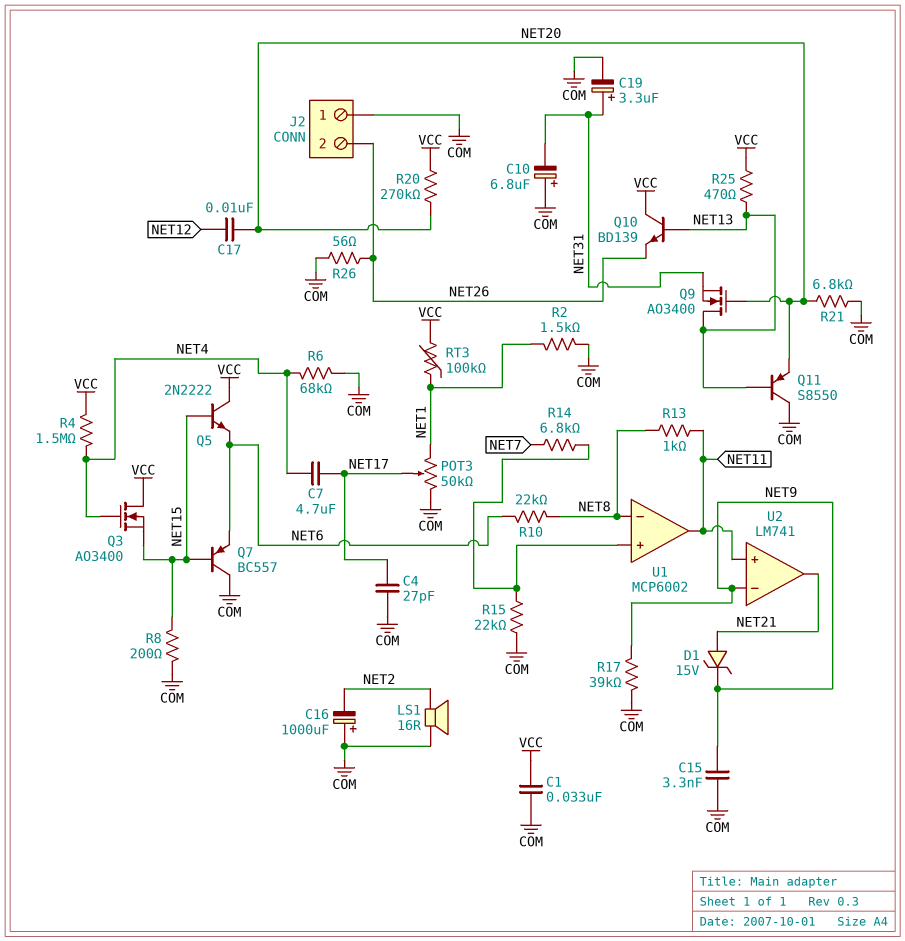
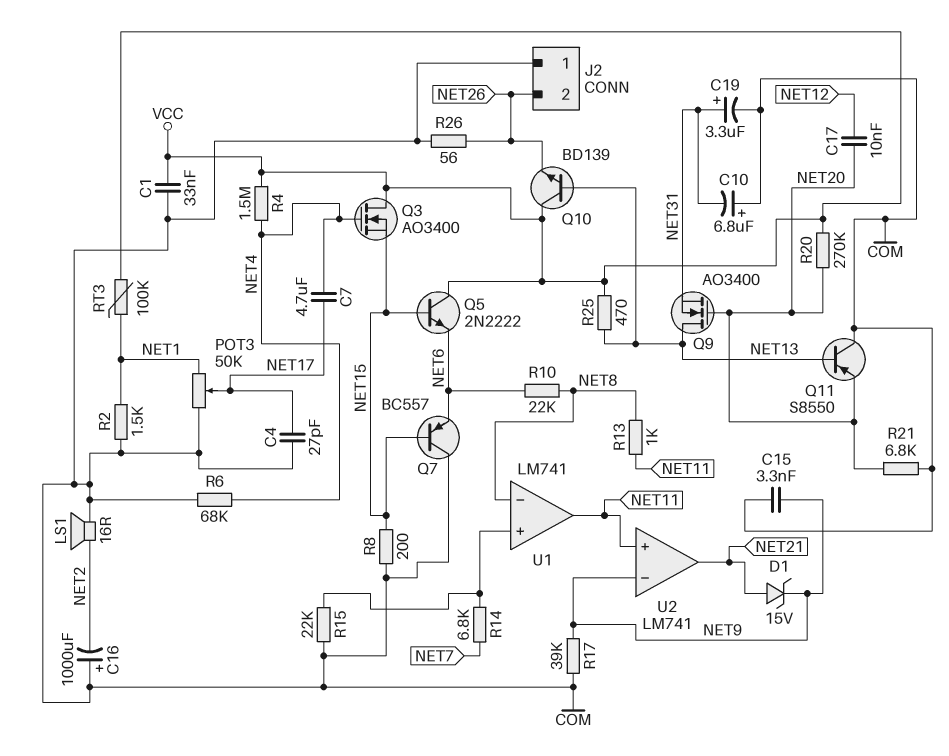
U1: MCP6002 -> LM741

